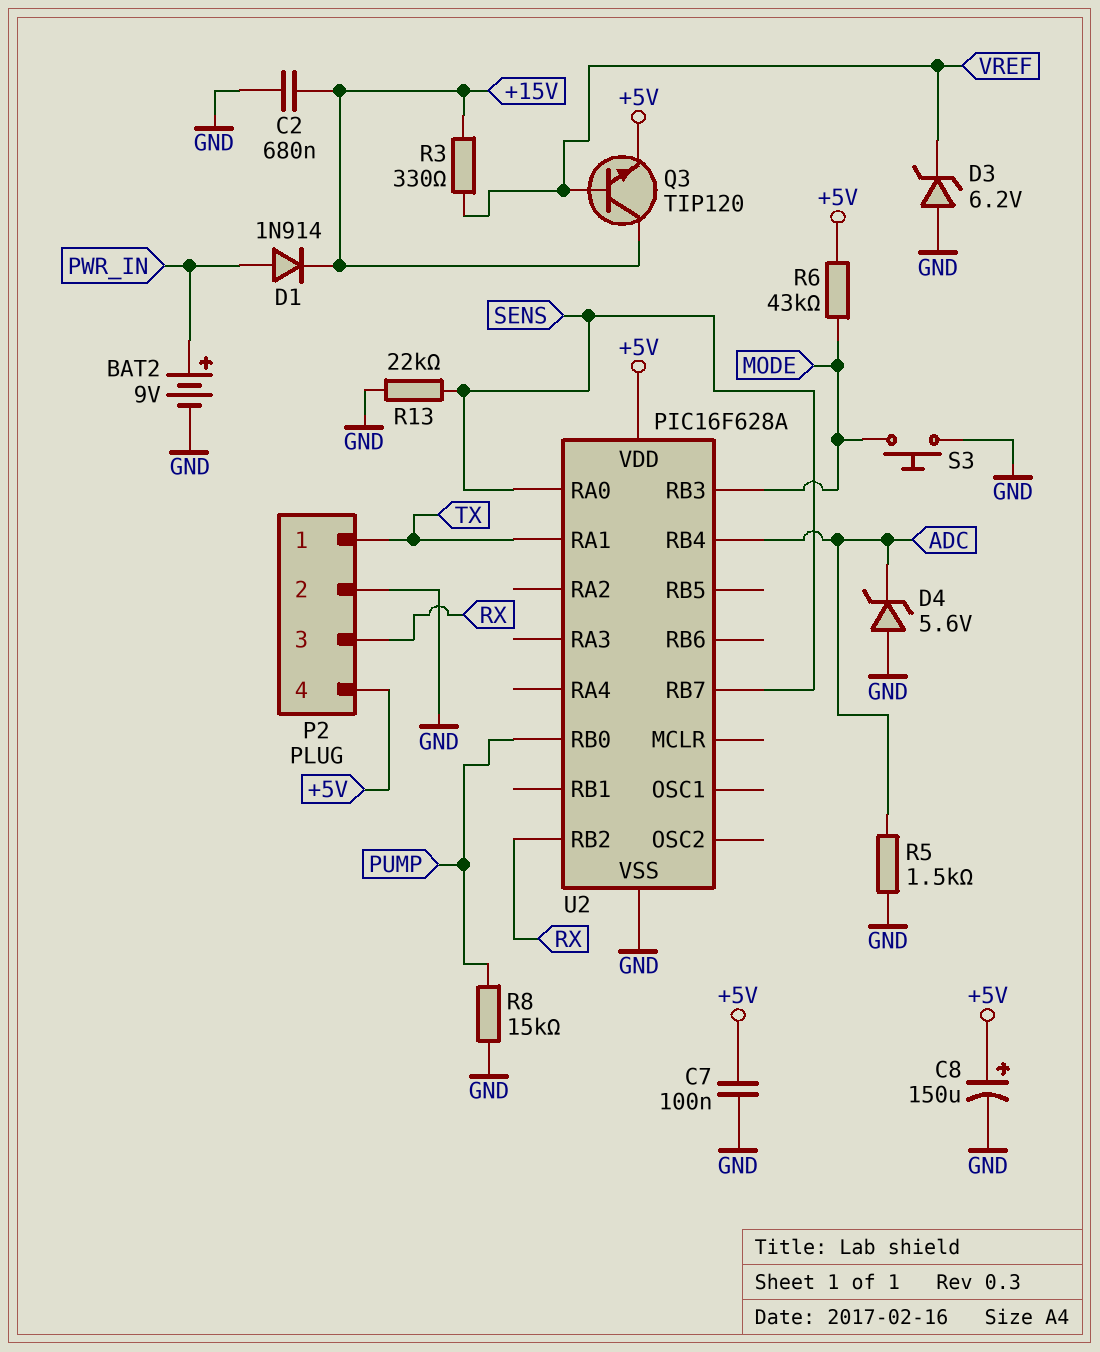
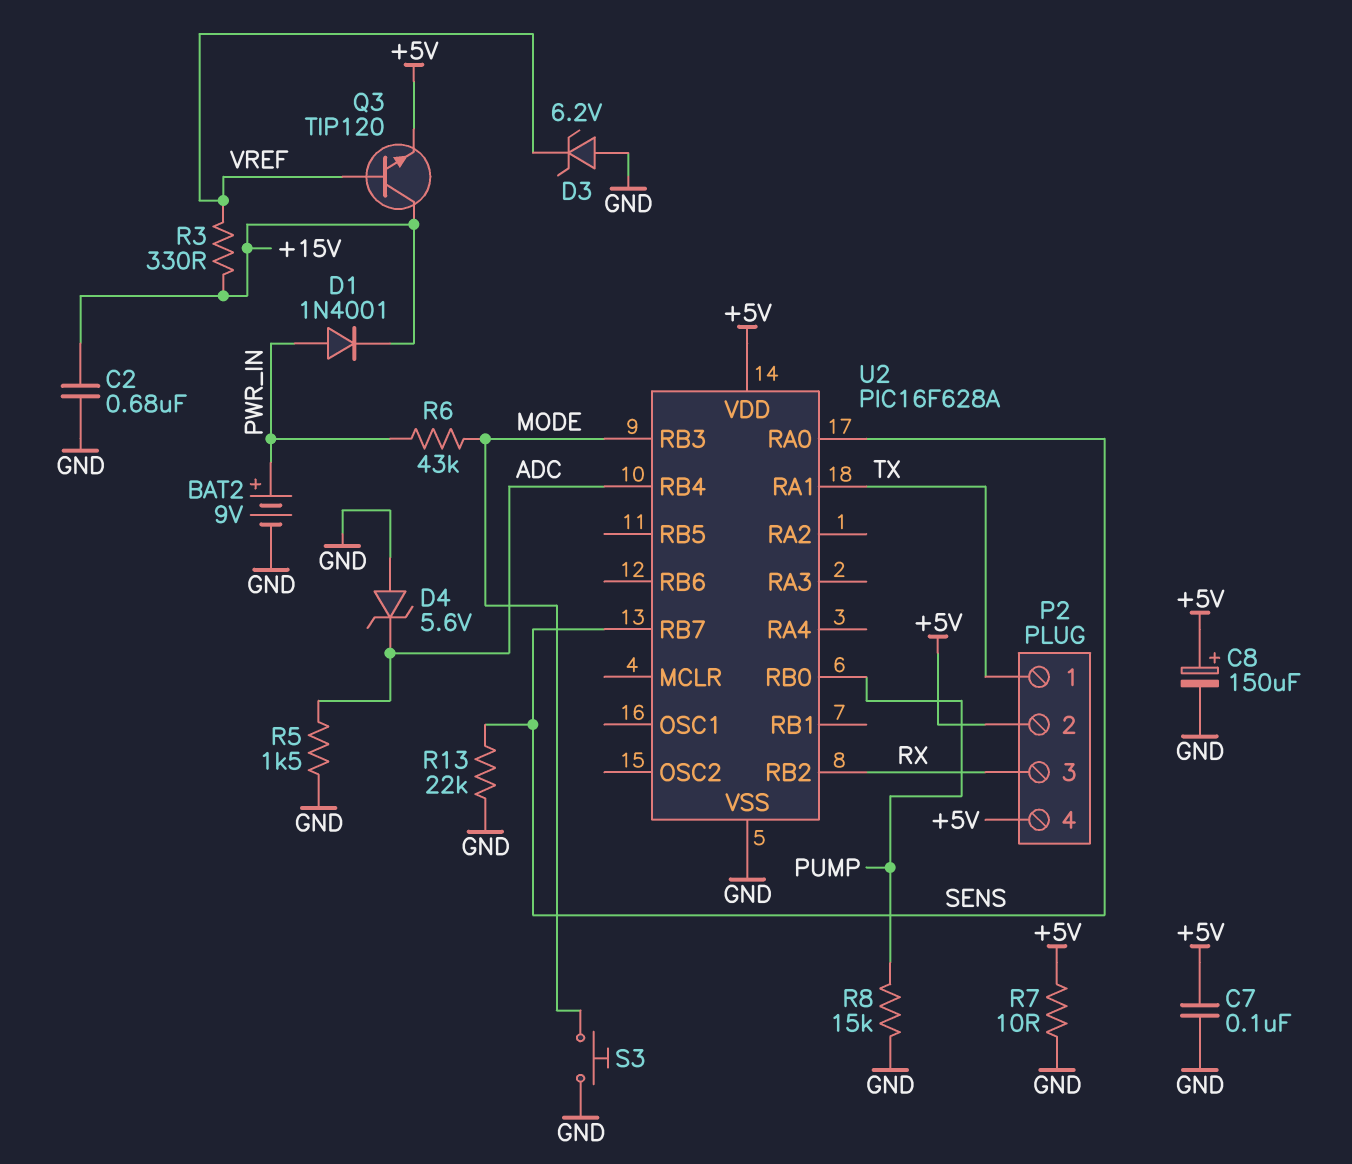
D1: diode 1N914 (A PWR_IN, K +15V) -> diode 1N4001 (A PWR_IN, K +15V)
P2 pin 2: GND -> +5V
R6: 43k (+5V, MODE) -> 43k (MODE, PWR_IN)
R7: none -> 10 (+5V, GND)

